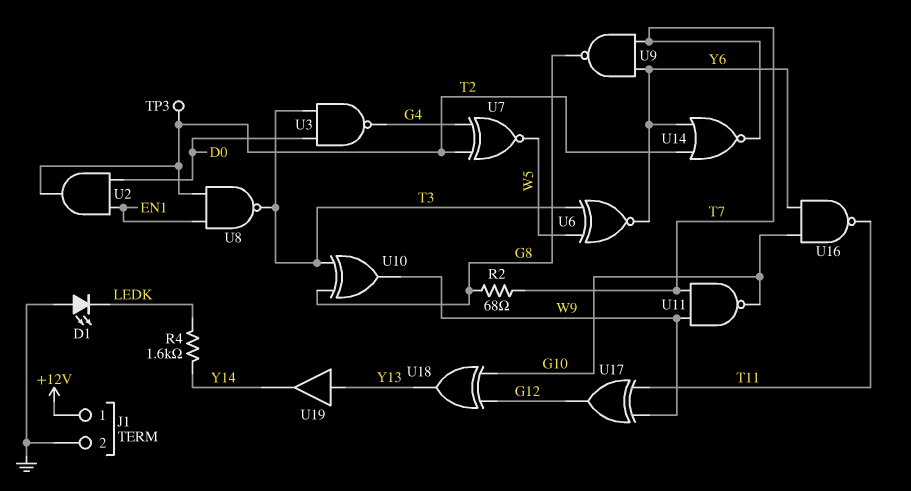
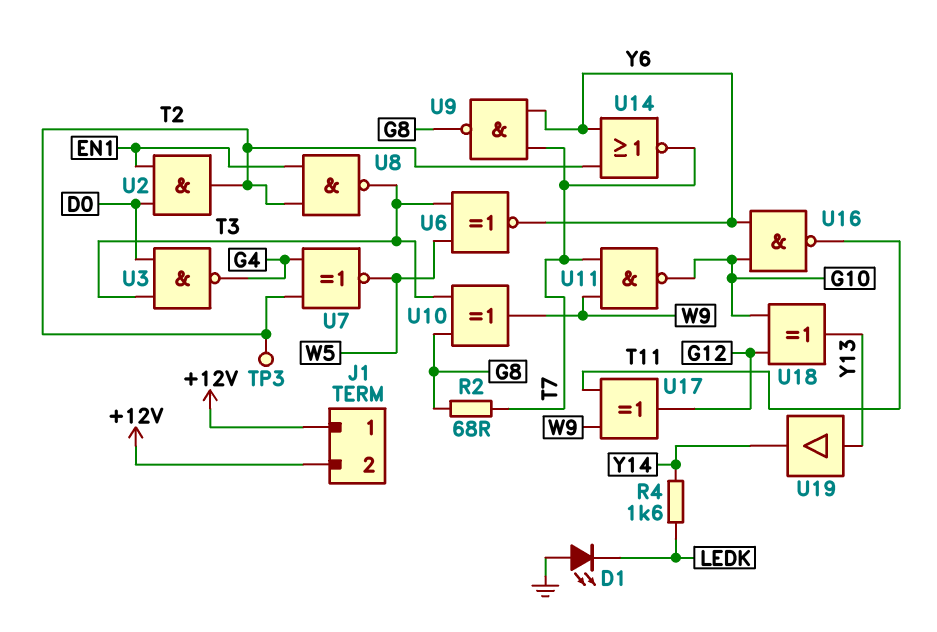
J1 pin 2: GND -> +12V

